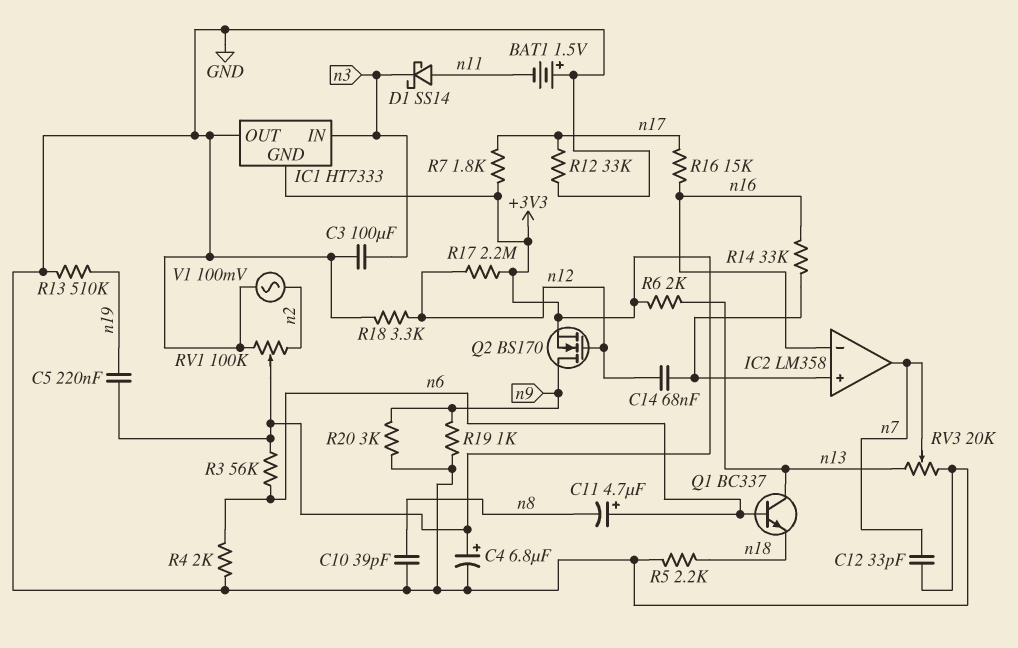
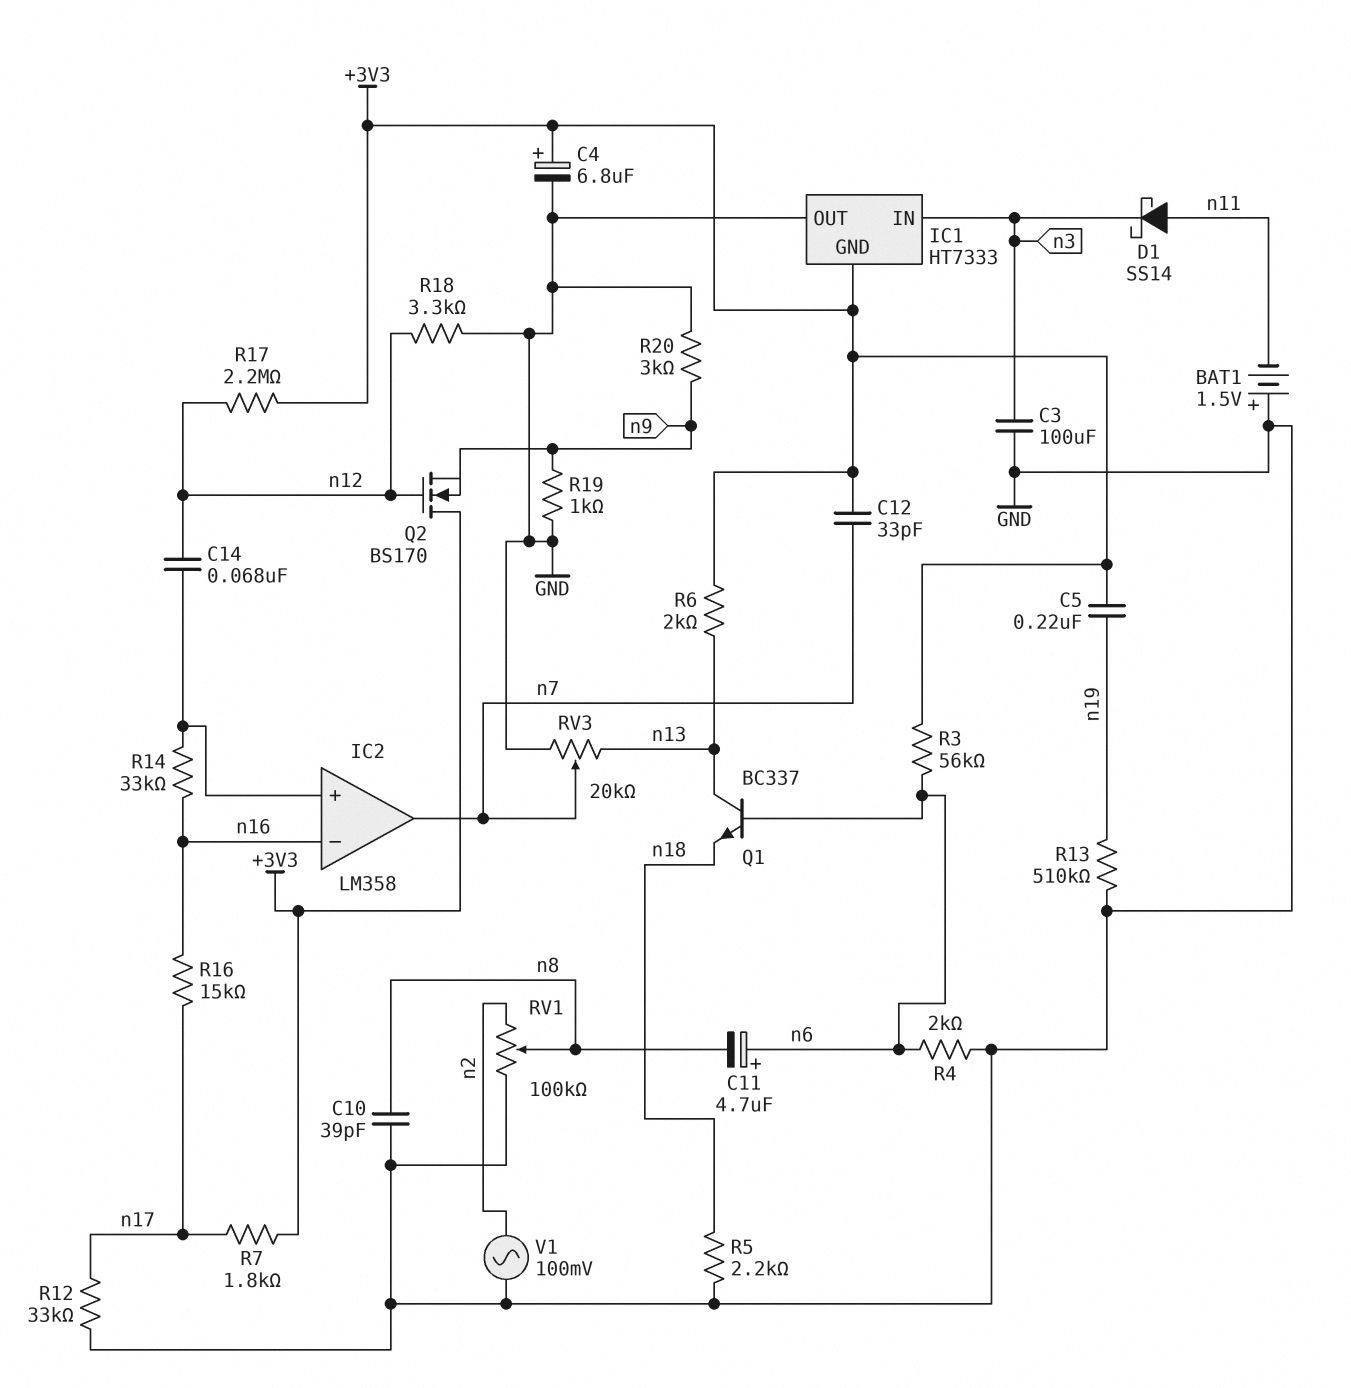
C12: 33pF (GND, n7) -> 33pF (+3V3, n7)
Q2: NMOS BS170 (G n12, D n9, S +3V3) -> NMOS BS170 (G n12, D +3V3, S n9)
RV1: 100k (GND, n2, wiper +3V3) -> 100k (GND, n2, wiper n8)

